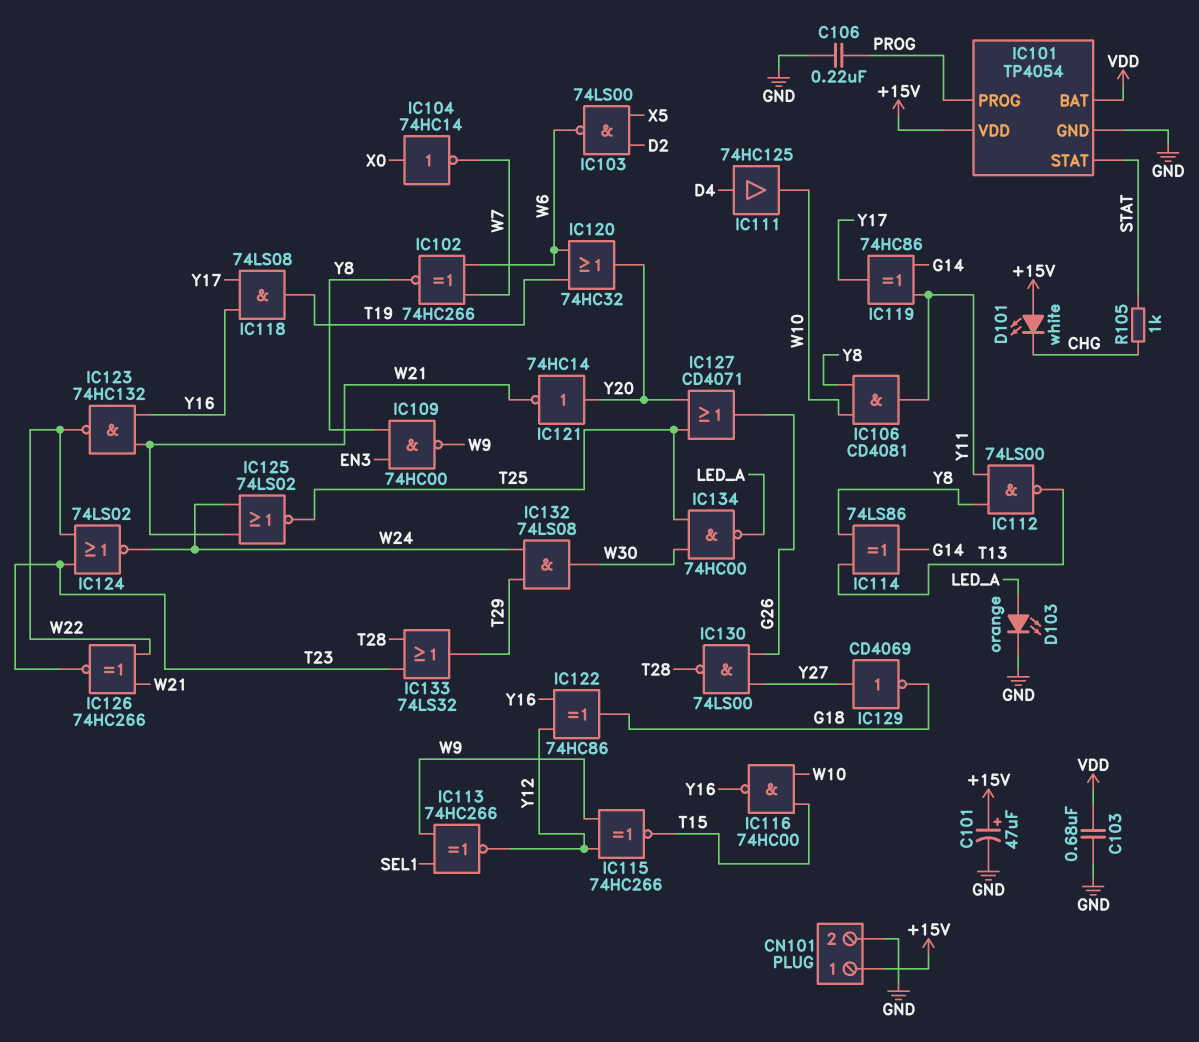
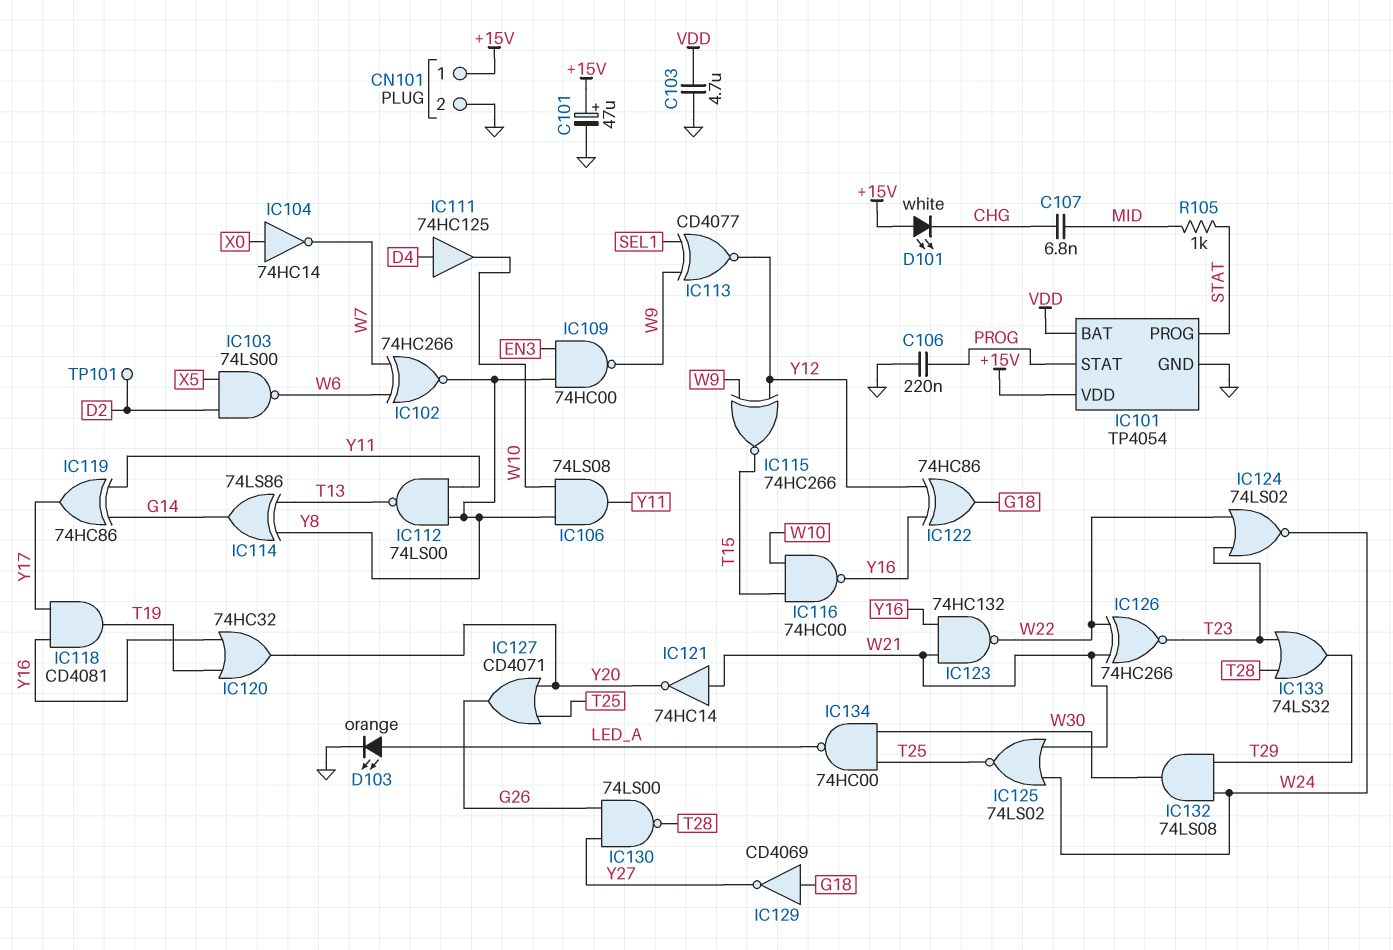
C103: 680nF (GND, VDD) -> 4.7uF (GND, VDD)
C107: none -> 6.8nF (CHG, MID)
IC101 pin PROG: PROG -> STAT
IC101 pin STAT: STAT -> PROG
IC106: AND CD4081 (in W10, in Y8, out Y11) -> AND 74LS08 (in W10, in Y8, out Y11)
IC113: XNOR 74HC266 (in SEL1, in W9, out Y12) -> XNOR CD4077 (in SEL1, in W9, out Y12)
IC118: AND 74LS08 (in Y16, in Y17, out T19) -> AND CD4081 (in Y16, in Y17, out T19)
IC120: OR 74HC32 (in T19, in W6, out Y20) -> OR 74HC32 (in T19, in Y16, out Y20)
IC121: NOT 74HC14 (in Y20, out W21) -> NOT 74HC14 (in W21, out Y20)
IC129: NOT CD4069 (in Y27, out G18) -> NOT CD4069 (in G18, out Y27)
R105: 1k (CHG, STAT) -> 1k (MID, STAT)
TP101: none -> test point (D2)

